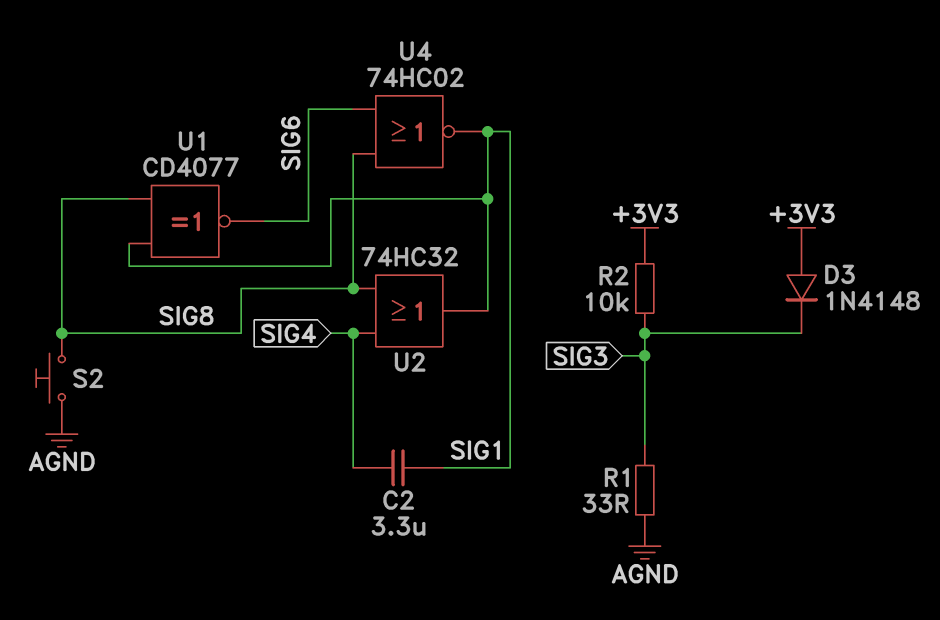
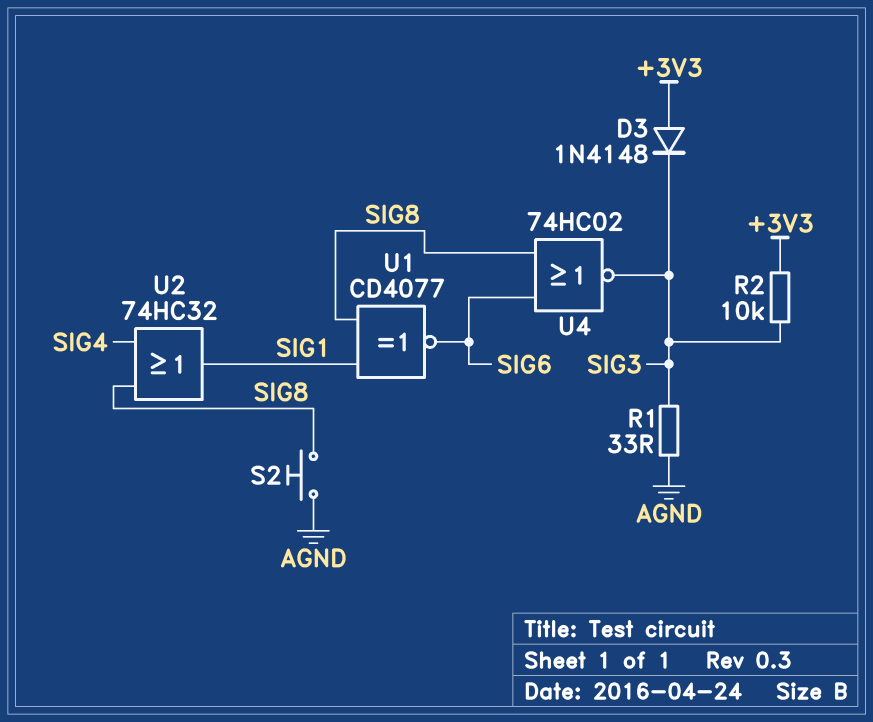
C2: 3.3uF (SIG1, SIG4) -> none
U4: NOR 74HC02 (in SIG6, in SIG8, out SIG1) -> NOR 74HC02 (in SIG6, in SIG8, out SIG3)

